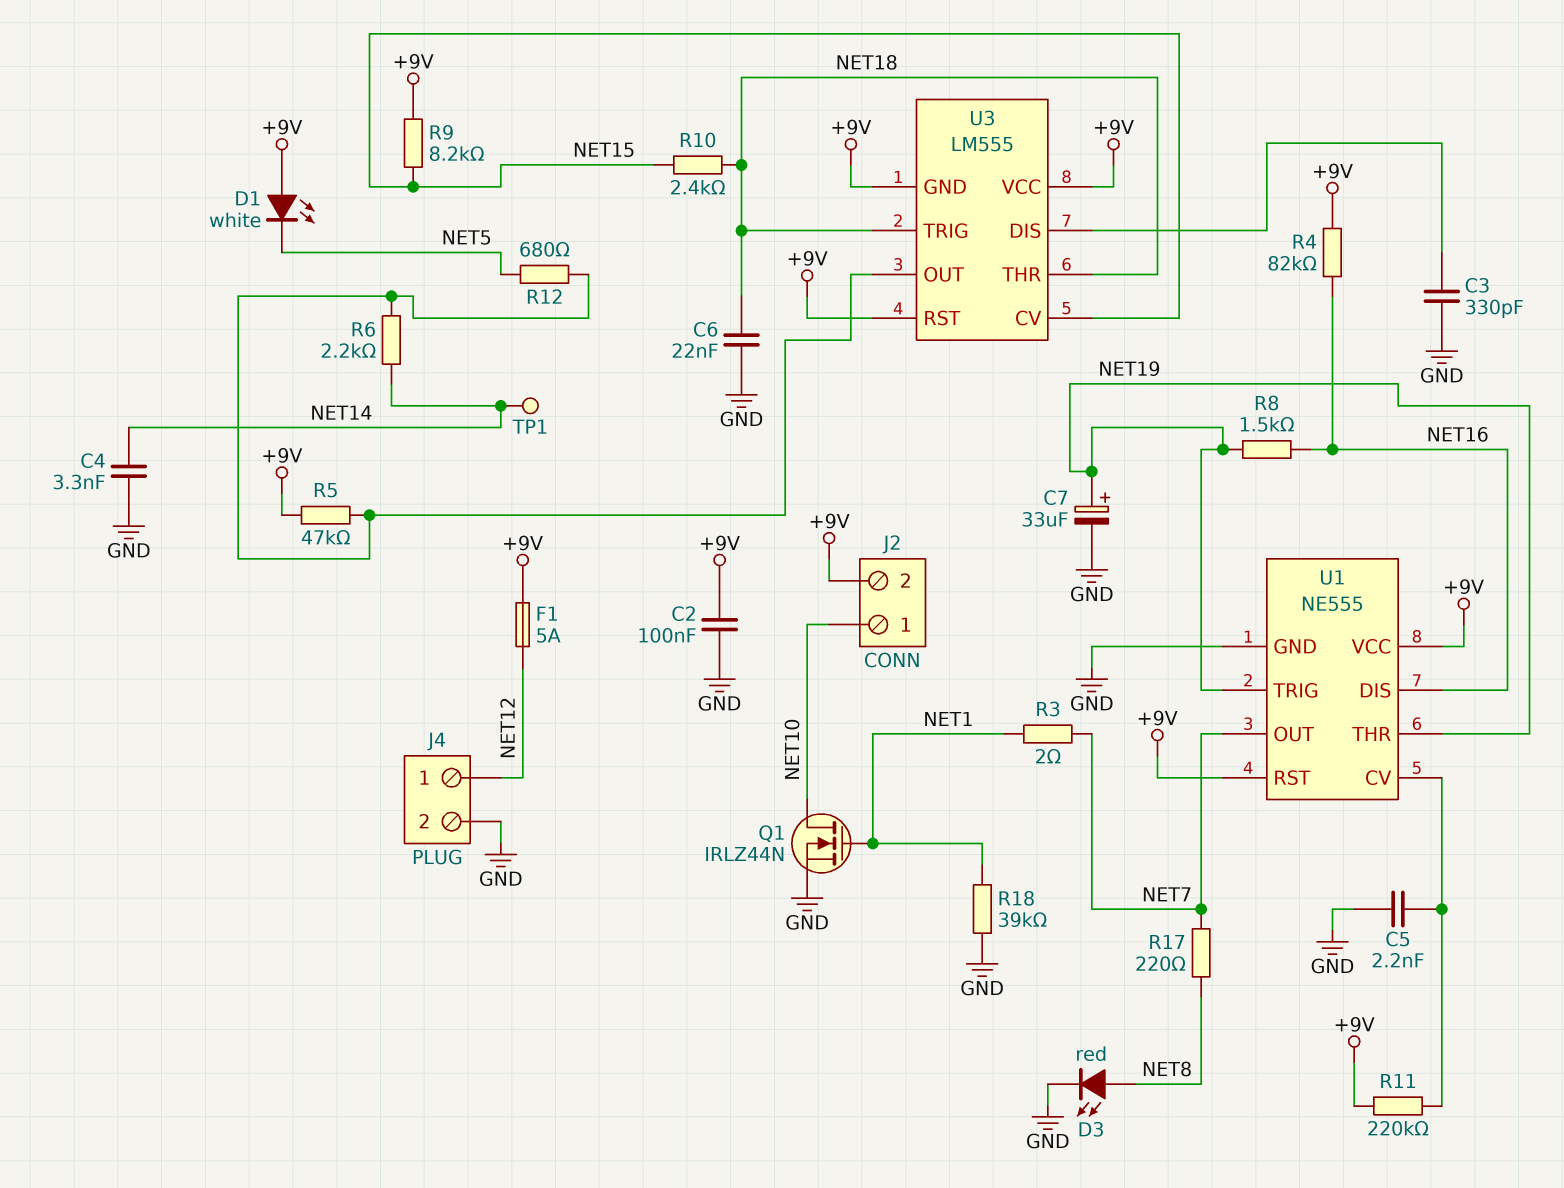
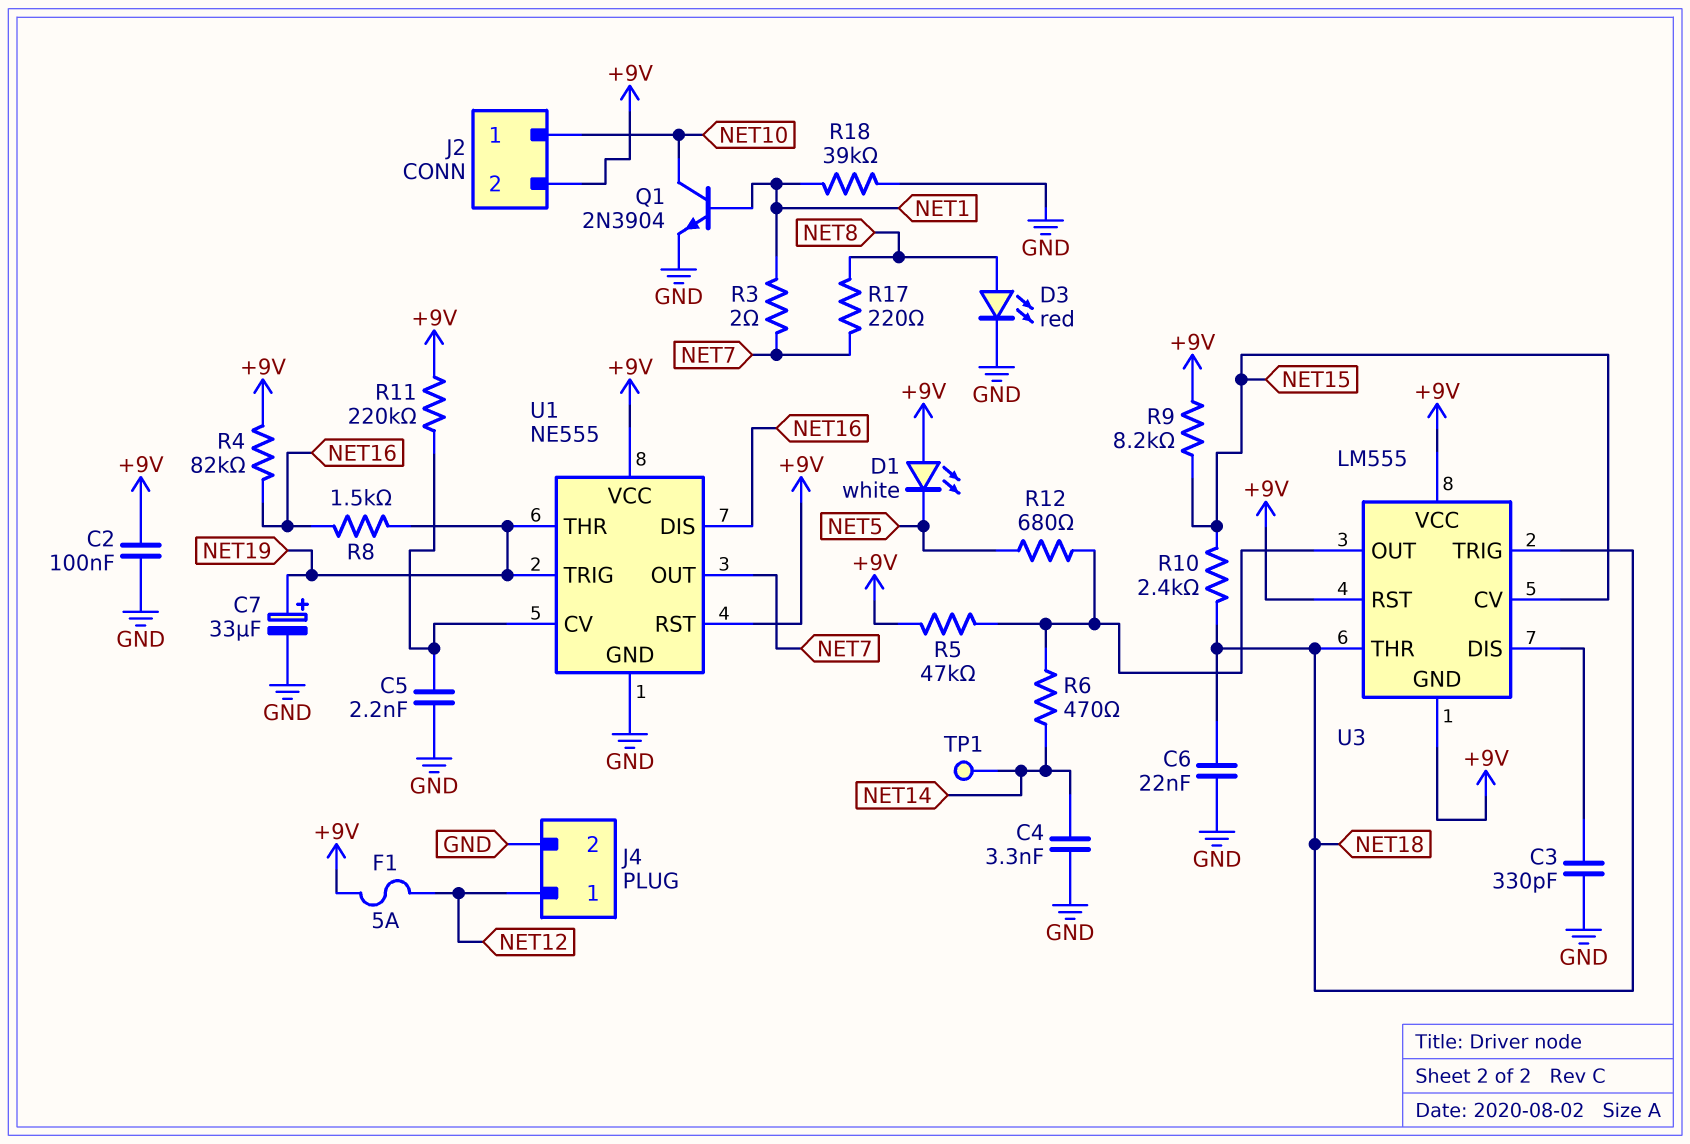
Q1: NMOS IRLZ44N (G NET1, D NET10, S GND) -> NPN 2N3904 (B NET1, C NET10, E GND)
R6: 2.2k (NET14, U3/OUT) -> 470 (NET14, U3/OUT)

